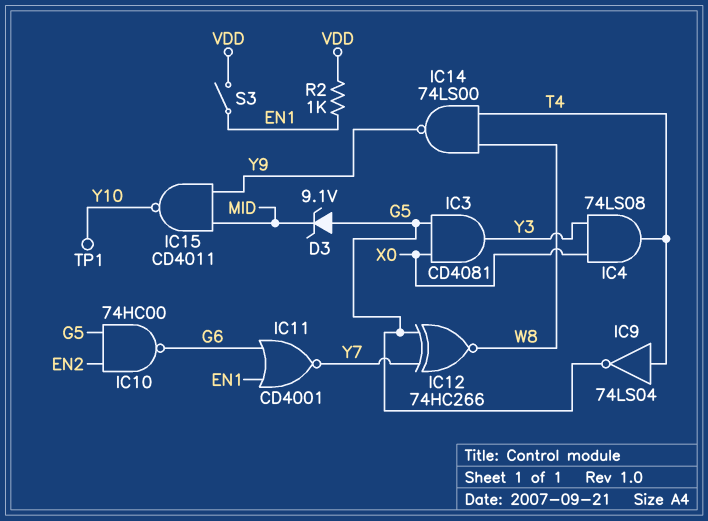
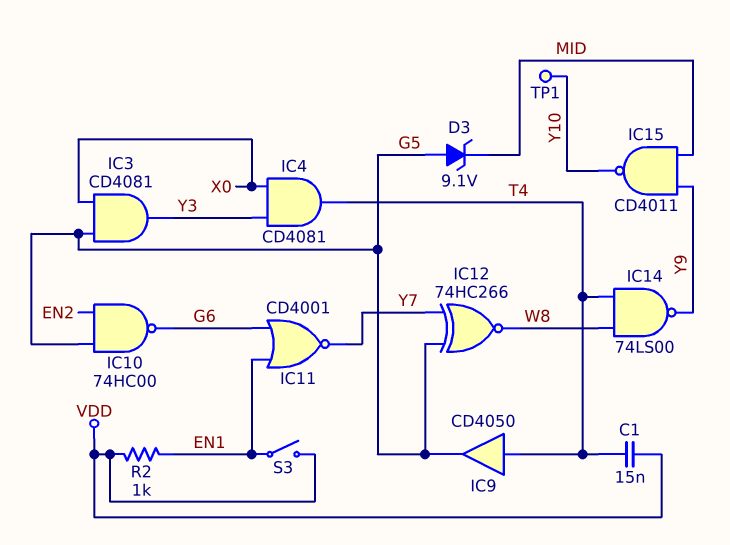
C1: none -> 15nF (T4, VDD)
IC4: AND 74LS08 (in X0, in Y3, out T4) -> AND CD4081 (in X0, in Y3, out T4)
IC9: NOT 74LS04 (in T4, out G5) -> buffer CD4050 (in T4, out G5)

